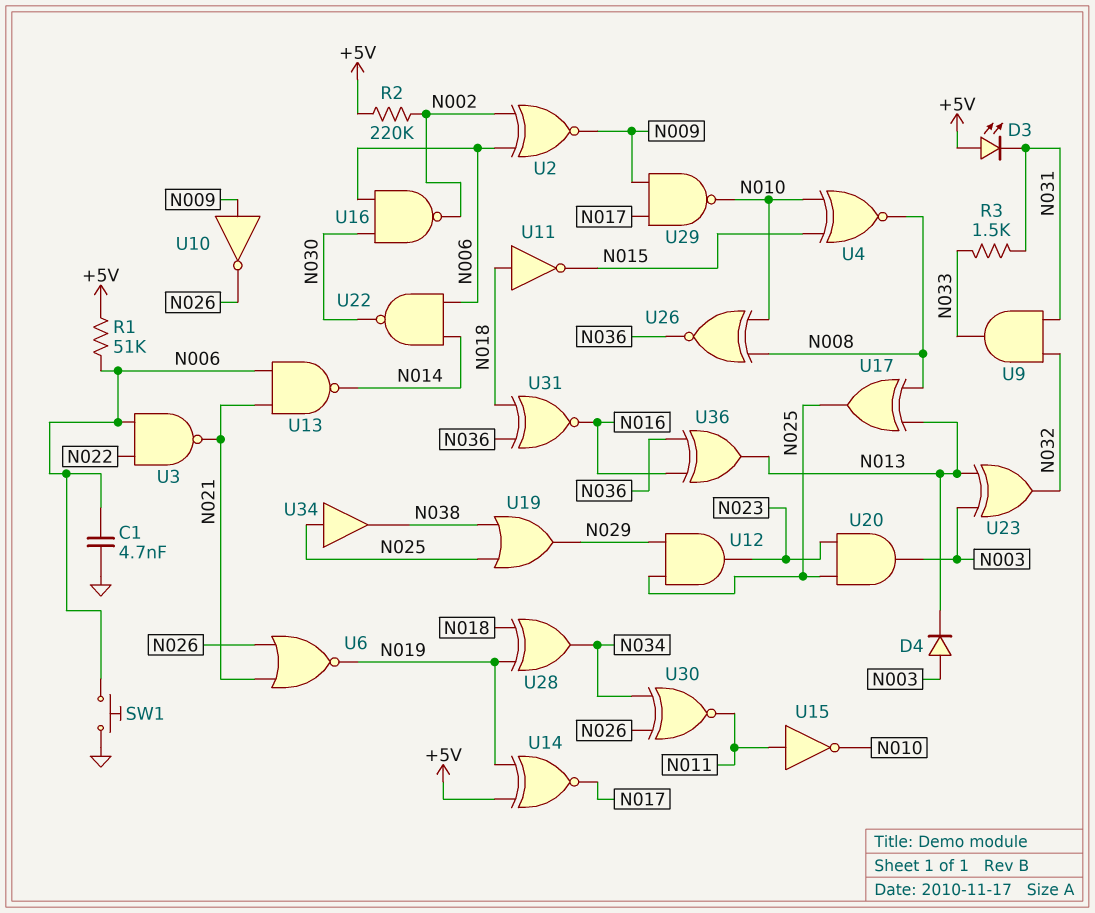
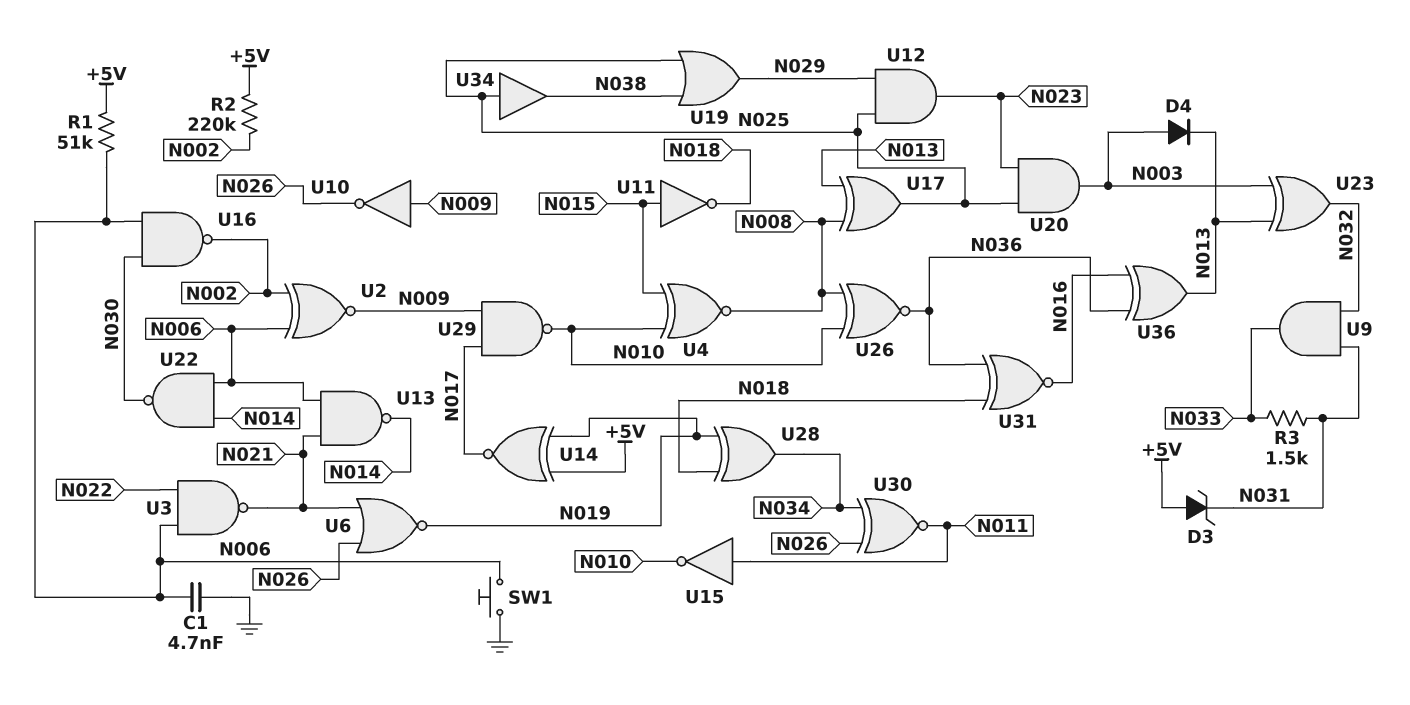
D3: LED (A +5V, K N031) -> zener (A +5V, K N031)
U11: NOT (in N018, out N015) -> NOT (in N015, out N018)

